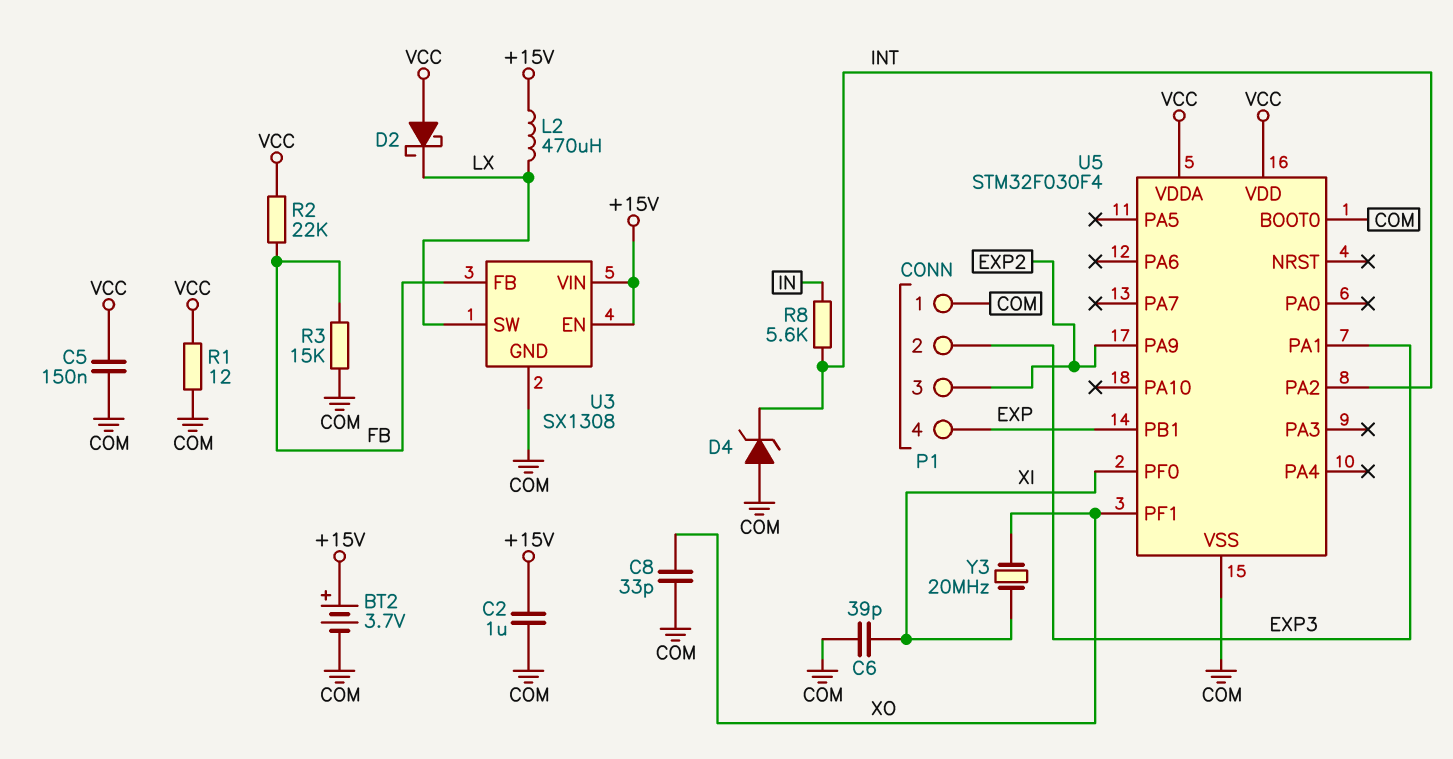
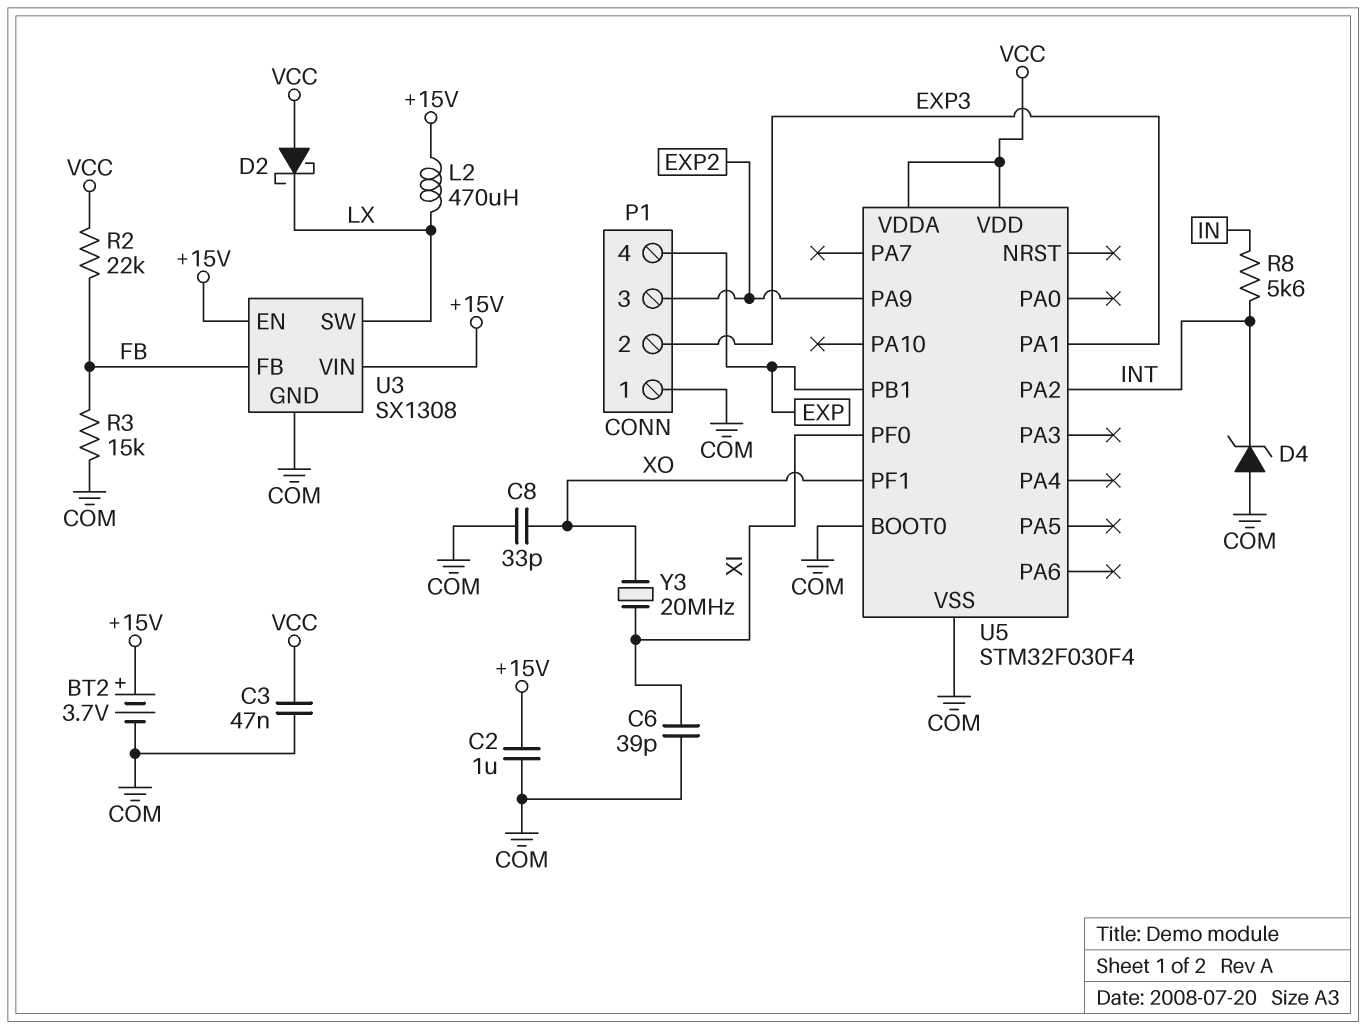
C3: none -> 47nF (COM, VCC)
C5: 150nF (COM, VCC) -> none
R1: 12 (COM, VCC) -> none

